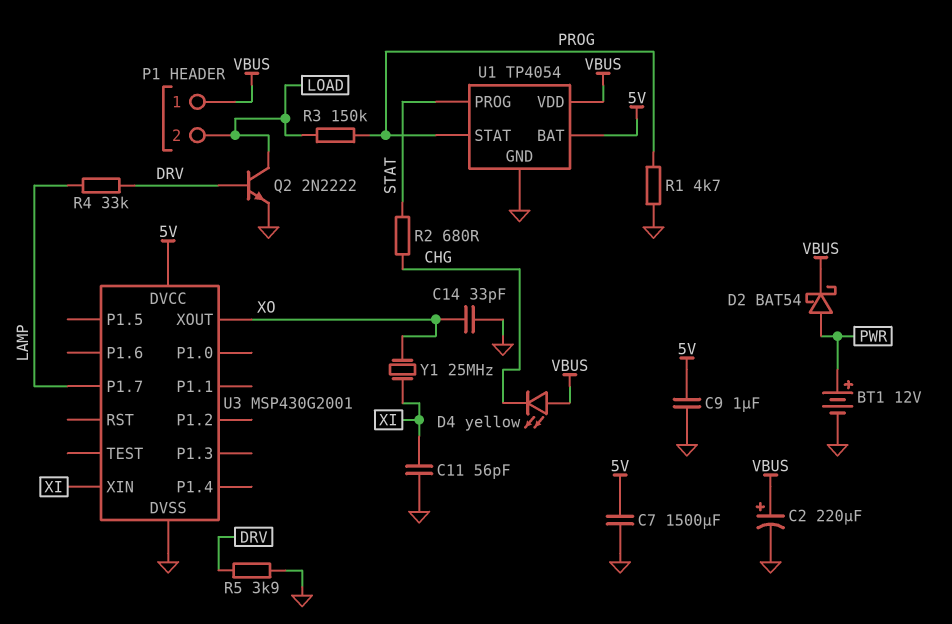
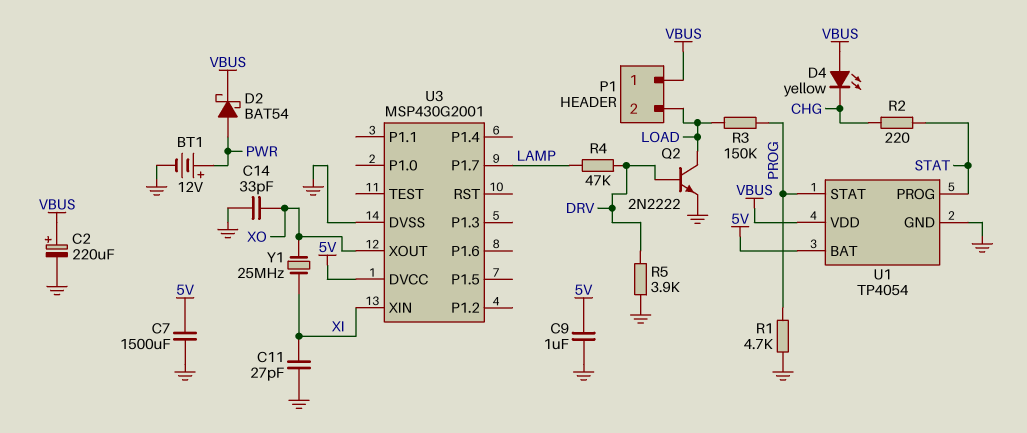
C11: 56pF (GND, XI) -> 27pF (GND, XI)
R2: 680 (CHG, STAT) -> 220 (CHG, STAT)
R4: 33k (DRV, LAMP) -> 47k (DRV, LAMP)

